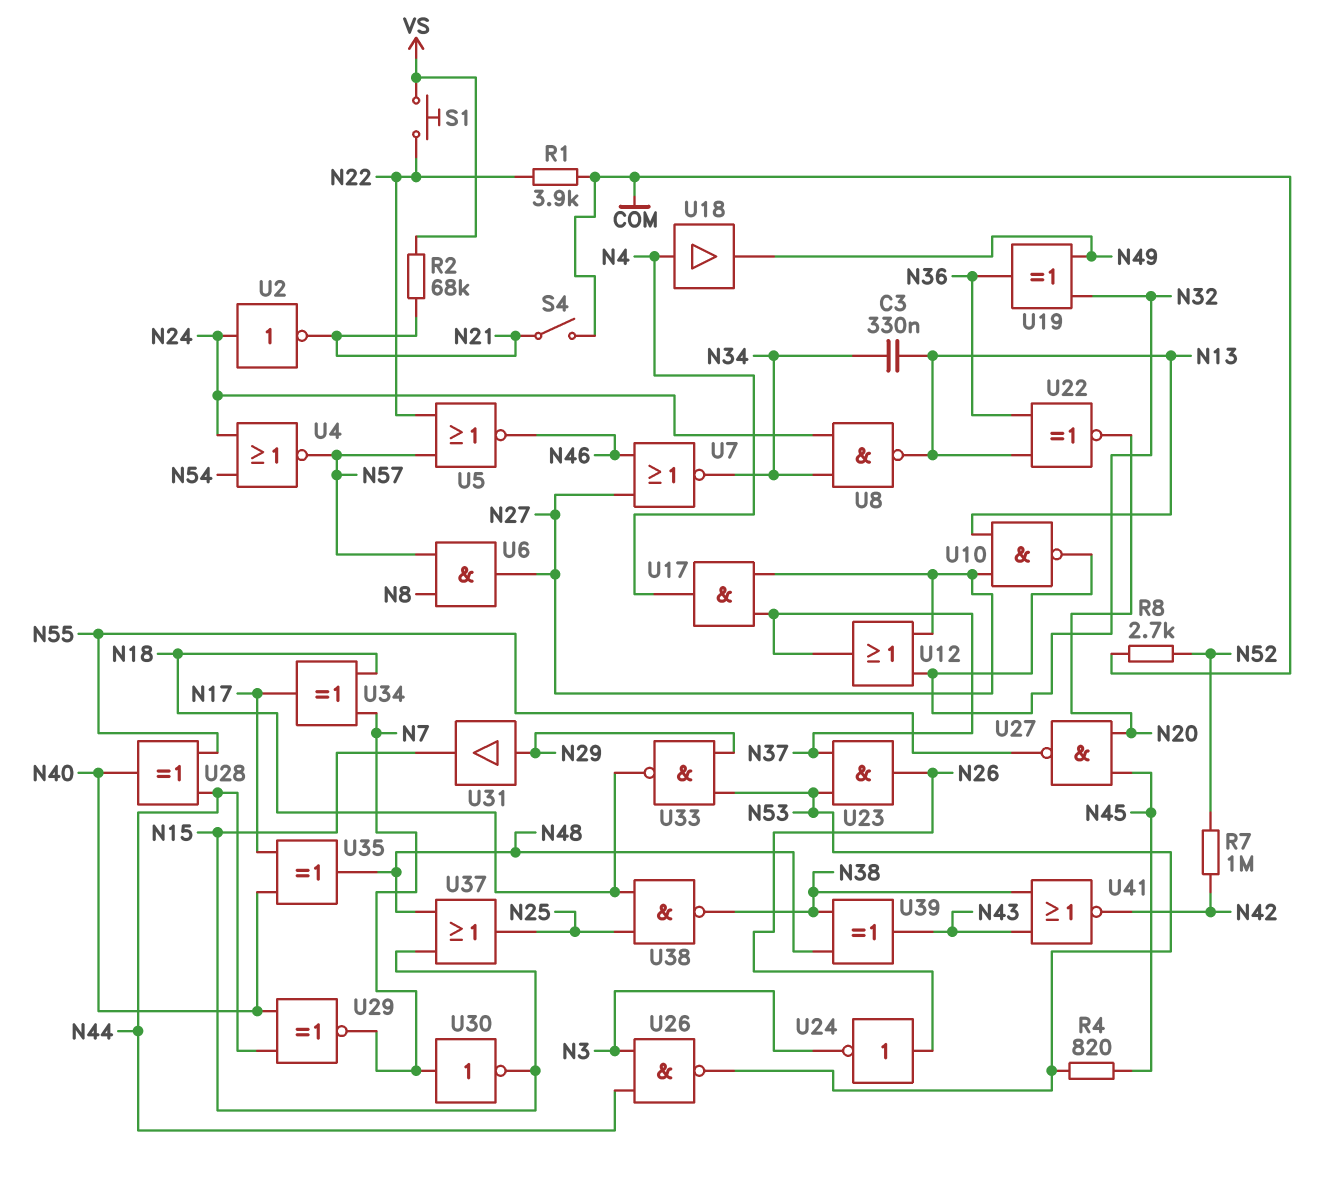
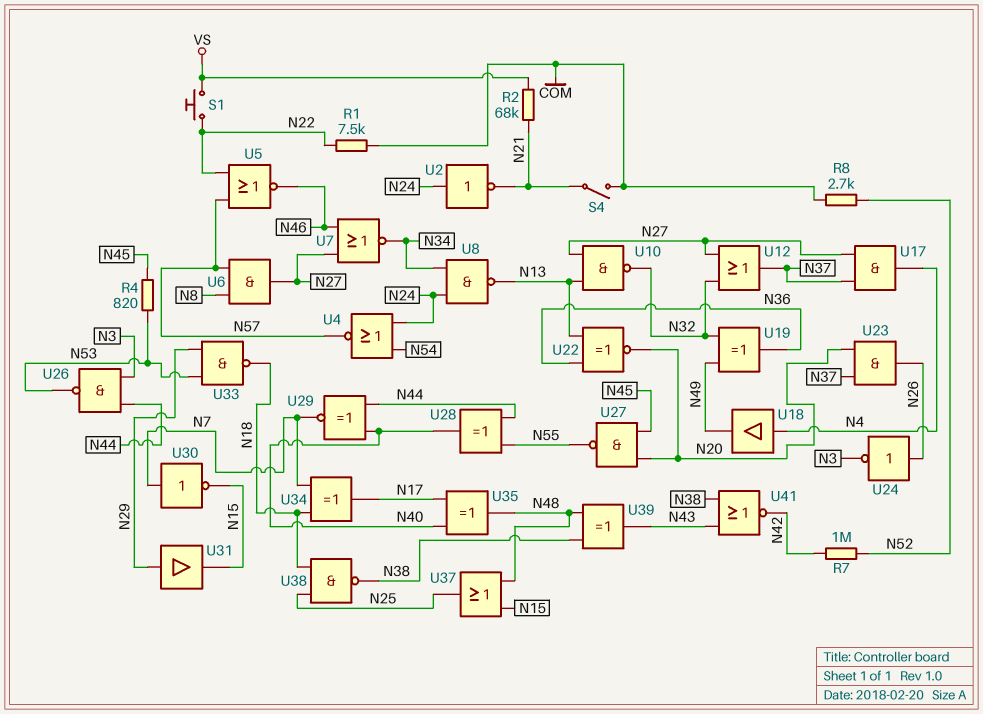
C3: 330nF (N13, N34) -> none
R1: 3.9k (COM, N22) -> 7.5k (COM, N22)
U23: AND (in N37, in N53, out N26) -> AND (in N20, in N37, out N26)

